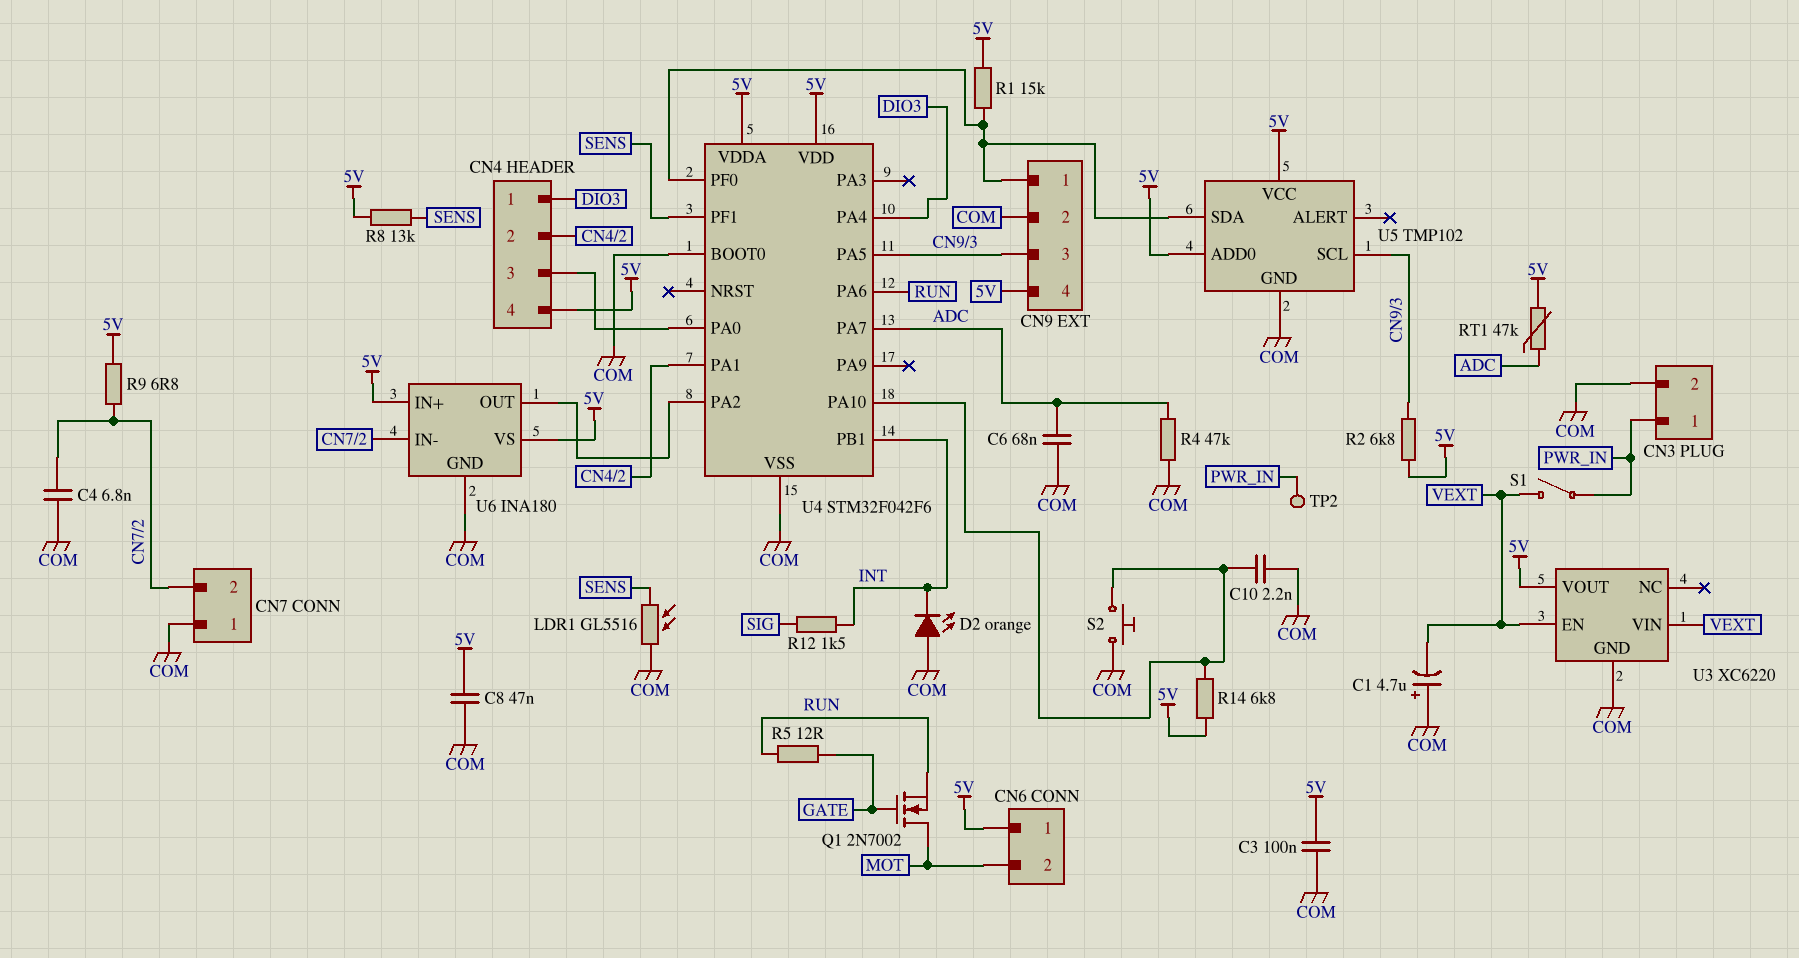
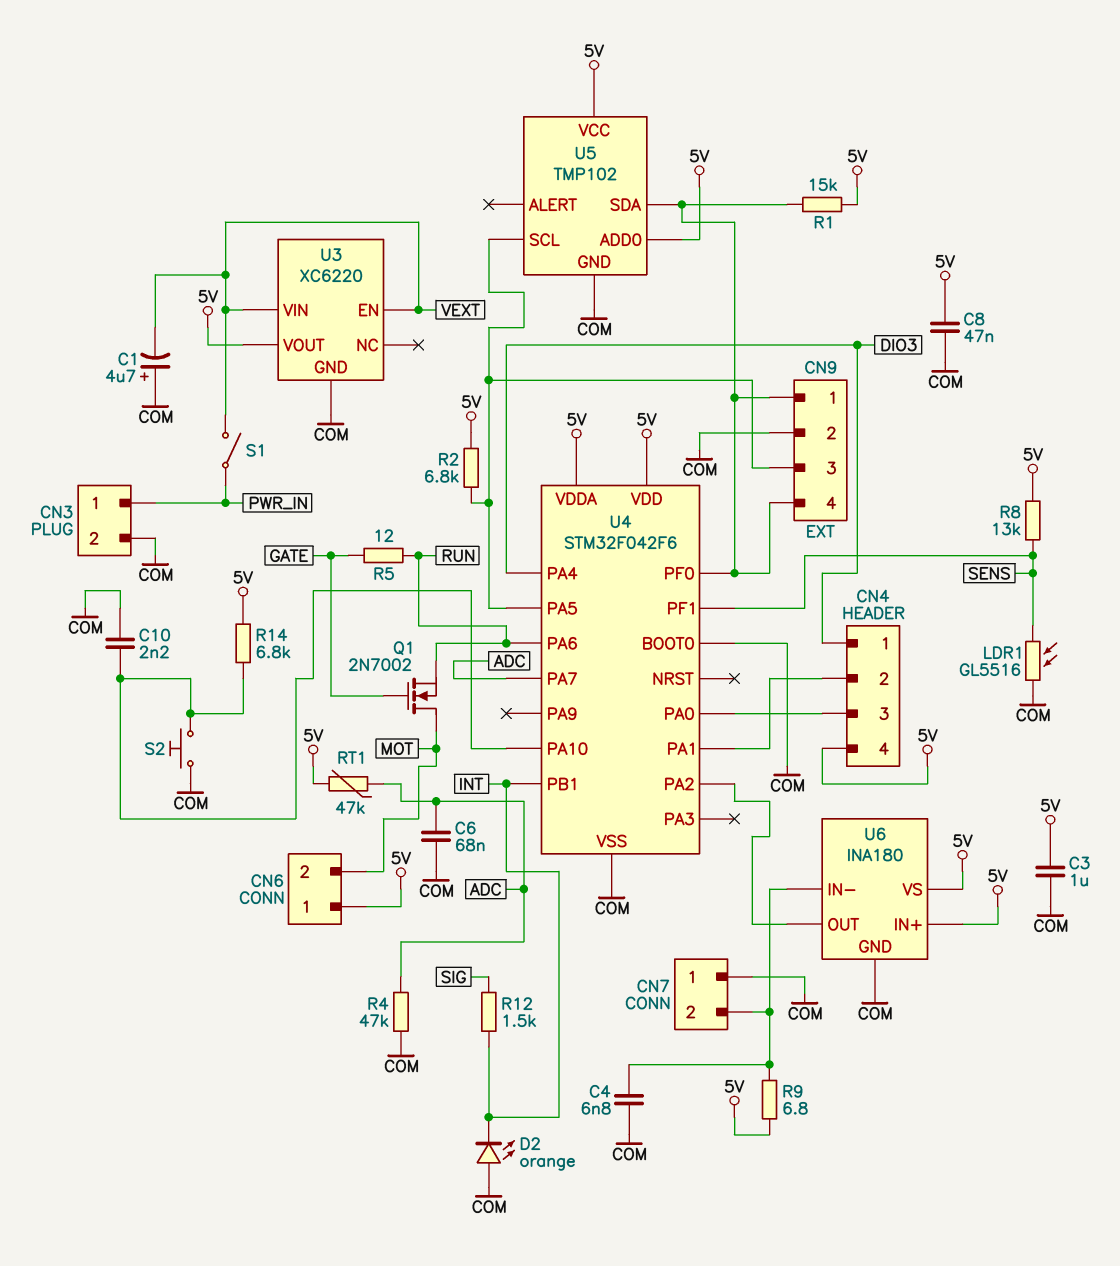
C3: 100nF (5V, COM) -> 1uF (5V, COM)
CN9 pin 4: 5V -> CN9/1
TP2: test point (PWR_IN) -> none

